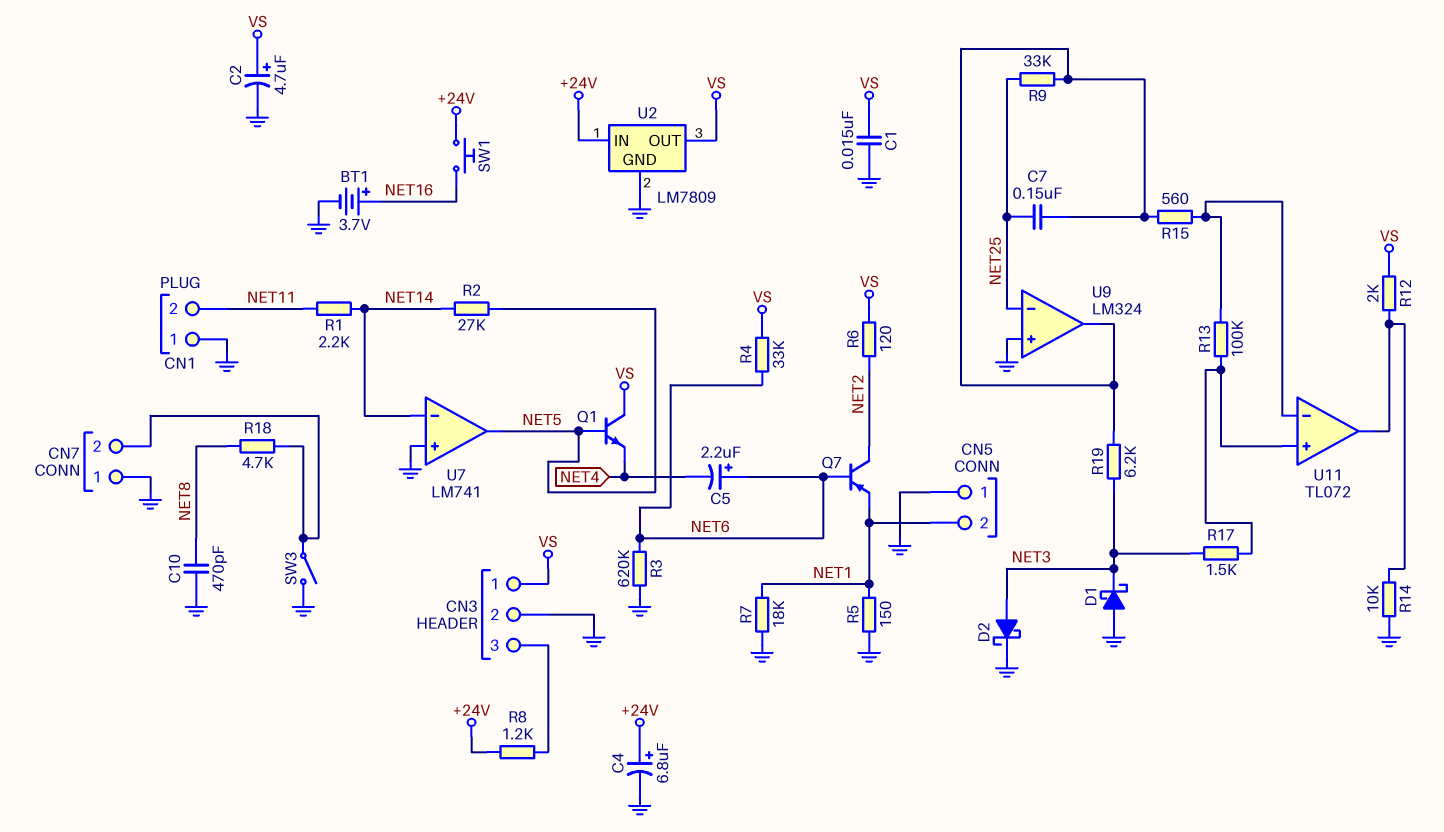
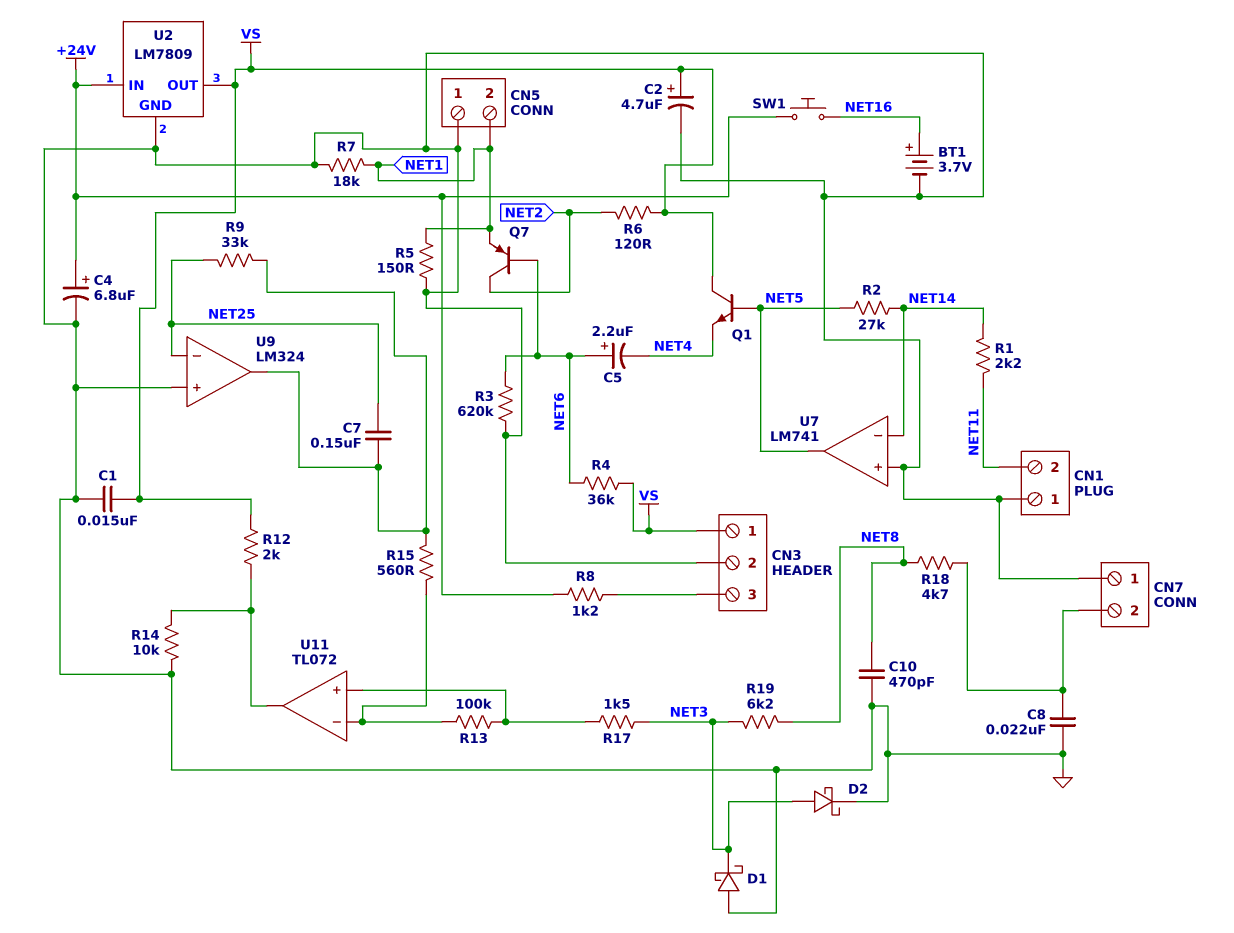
C8: none -> 22nF (CN7/2, GND)
R4: 33k (NET6, VS) -> 36k (NET6, VS)
R19: 6.2k (NET3, U9/out) -> 6.2k (NET3, NET8)
SW3: switch (CN7/2, GND) -> none

